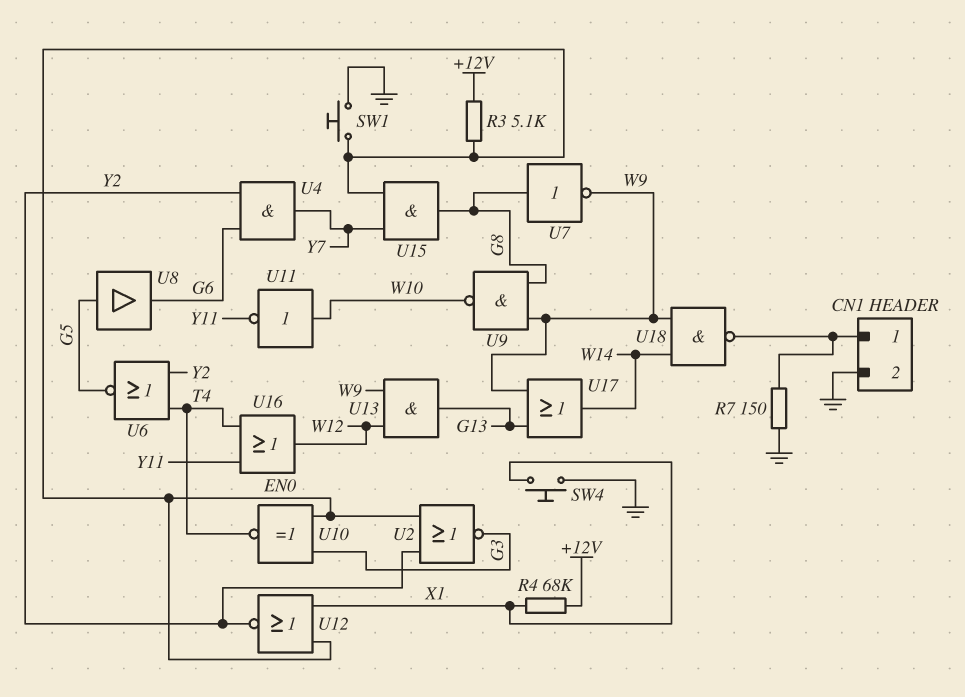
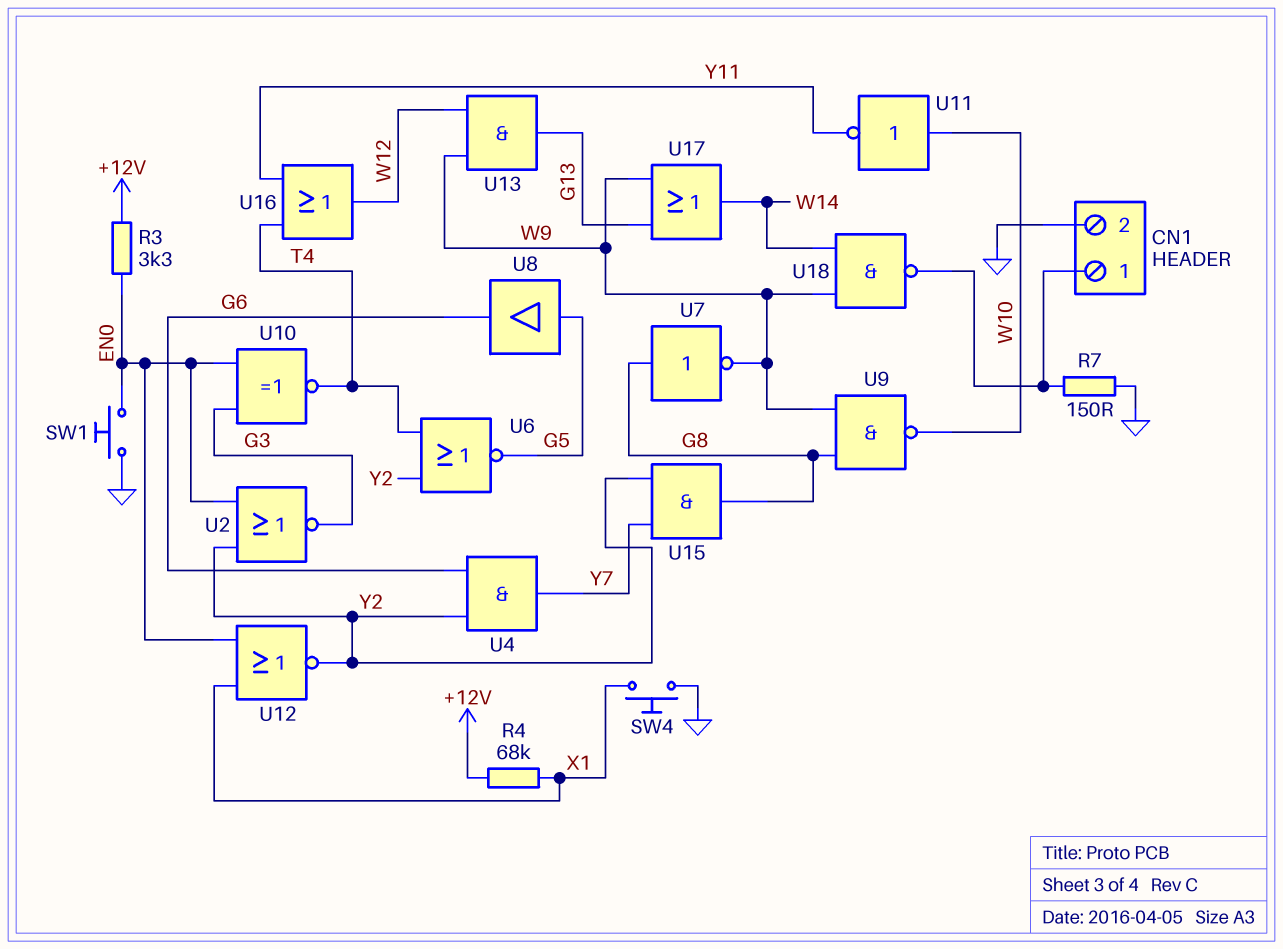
R3: 5.1k (+12V, EN0) -> 3.3k (+12V, EN0)
U15: AND (in EN0, in Y7, out G8) -> AND (in Y2, in Y7, out G8)

